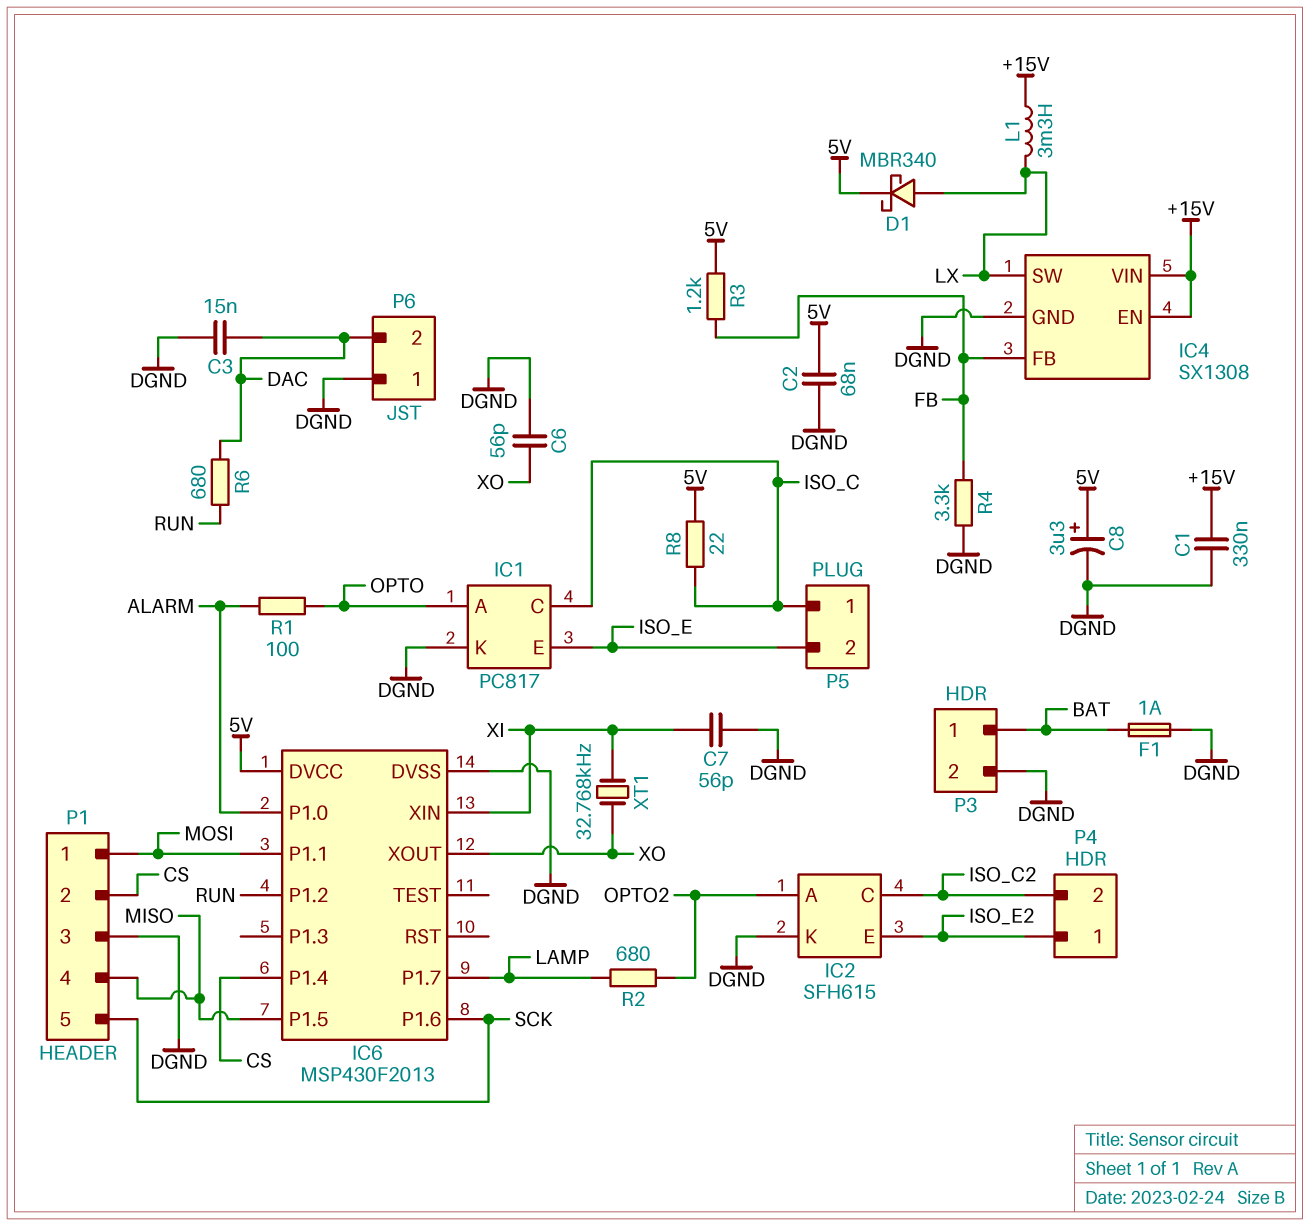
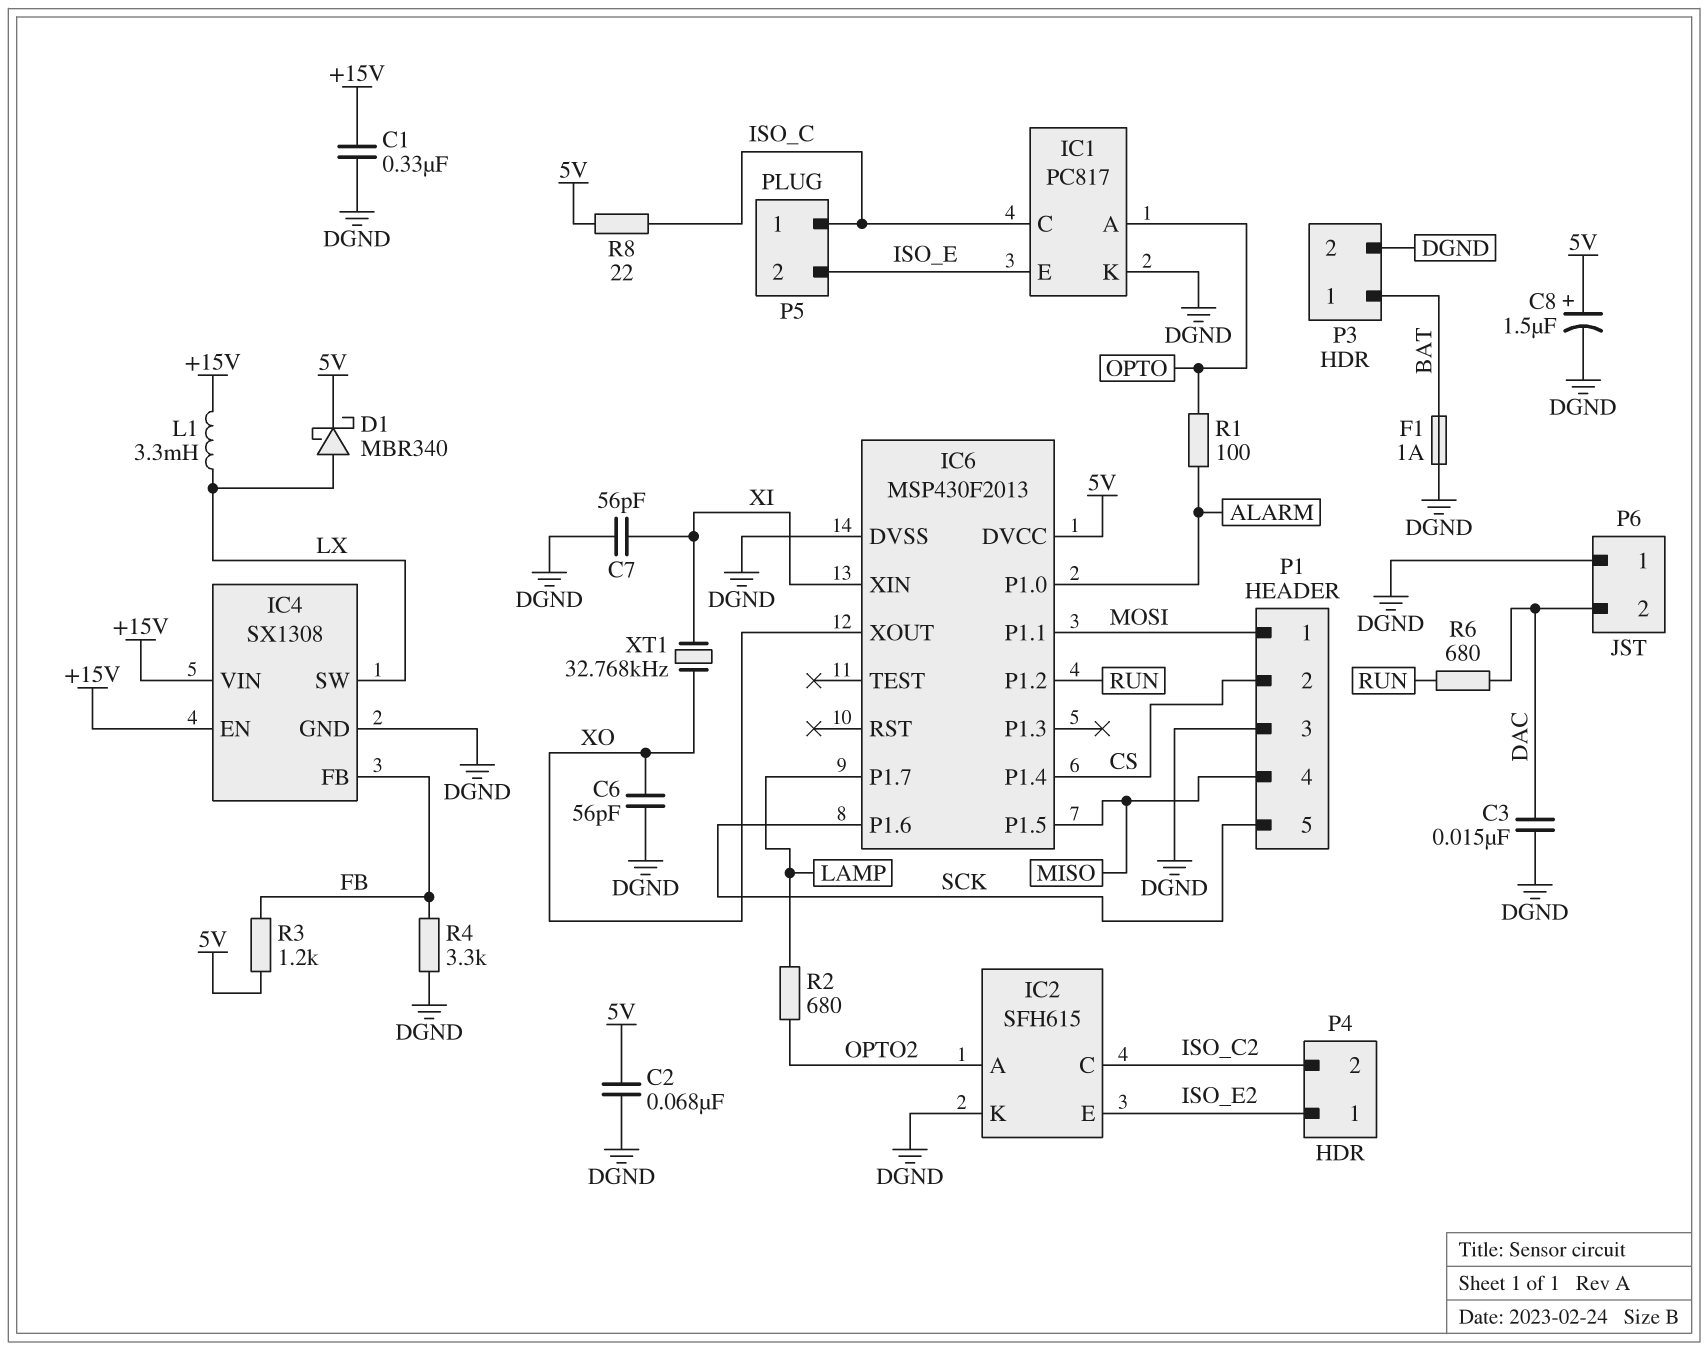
C8: 3.3uF (plus 5V, minus DGND) -> 1.5uF (plus 5V, minus DGND)

